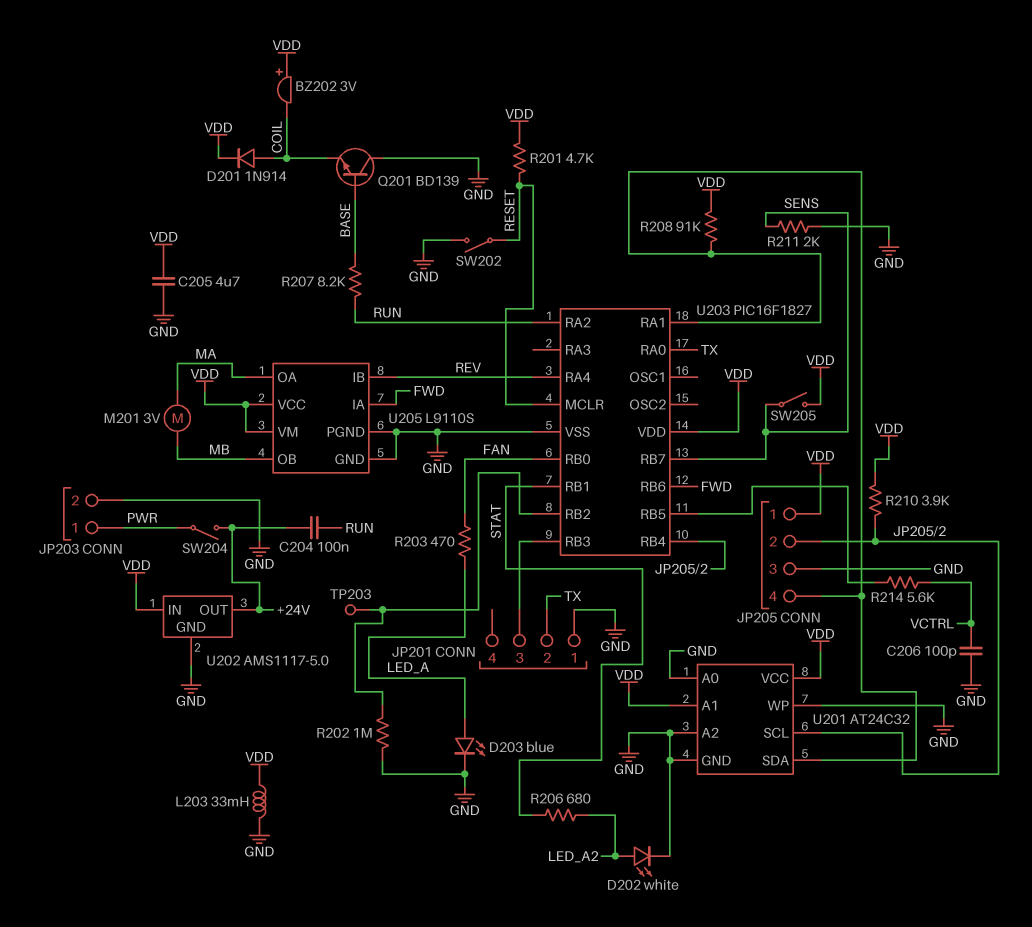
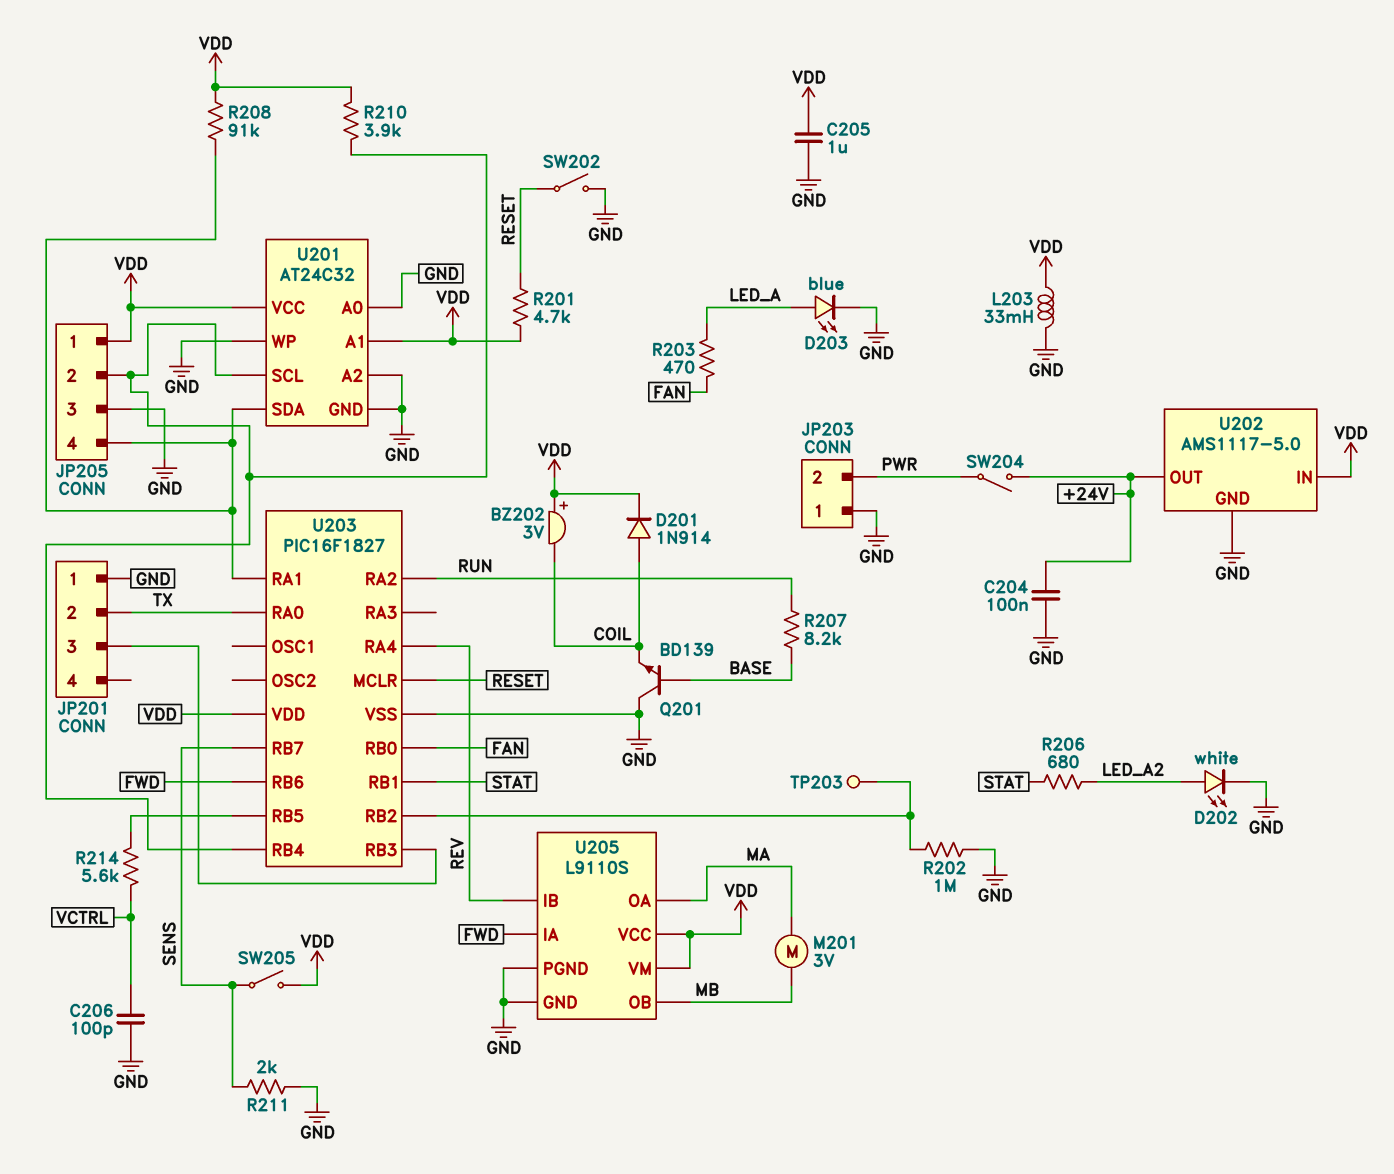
C204: 100nF (+24V, RUN) -> 100nF (+24V, GND)
C205: 4.7uF (GND, VDD) -> 1uF (GND, VDD)
JP203 pin 1: PWR -> GND
JP203 pin 2: GND -> PWR

